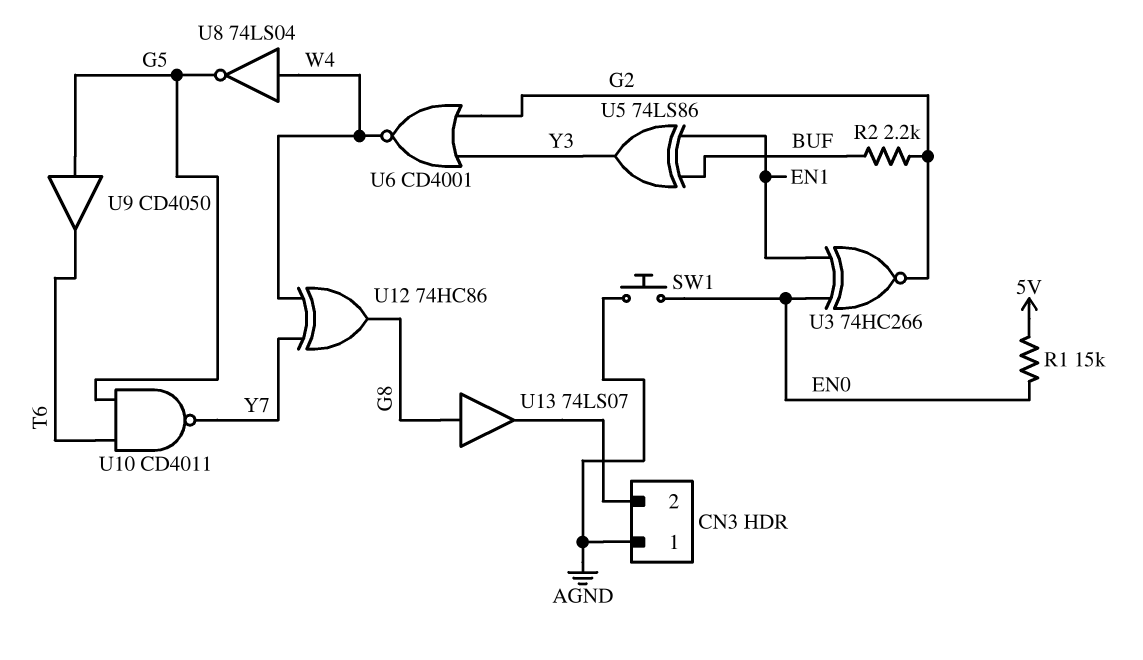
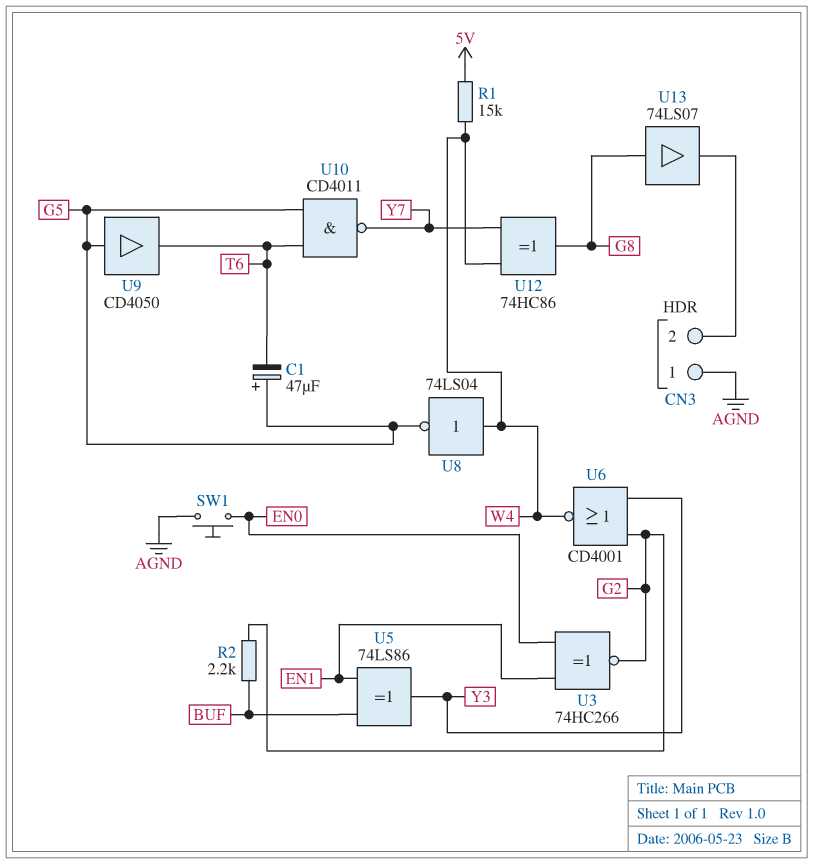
C1: none -> 47uF (plus G5, minus T6)
R1: 15k (5V, EN0) -> 15k (5V, W4)

